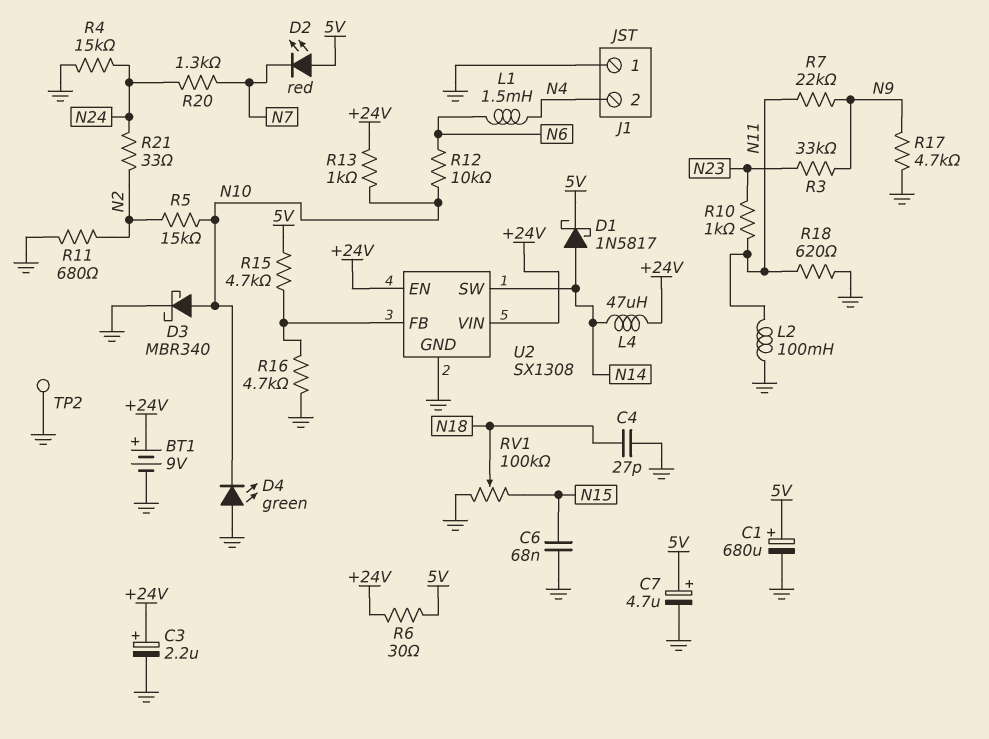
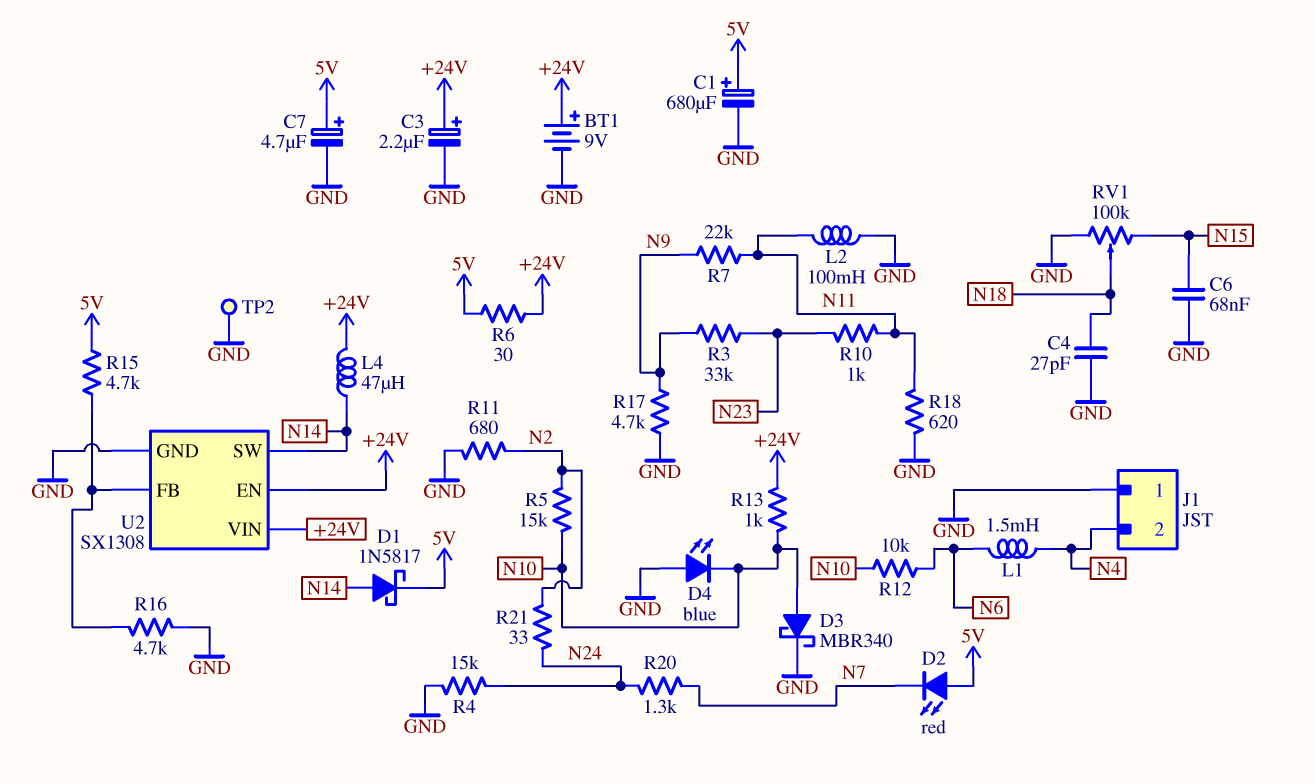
D4: LED green (A GND, K N10) -> LED blue (A GND, K N10)

